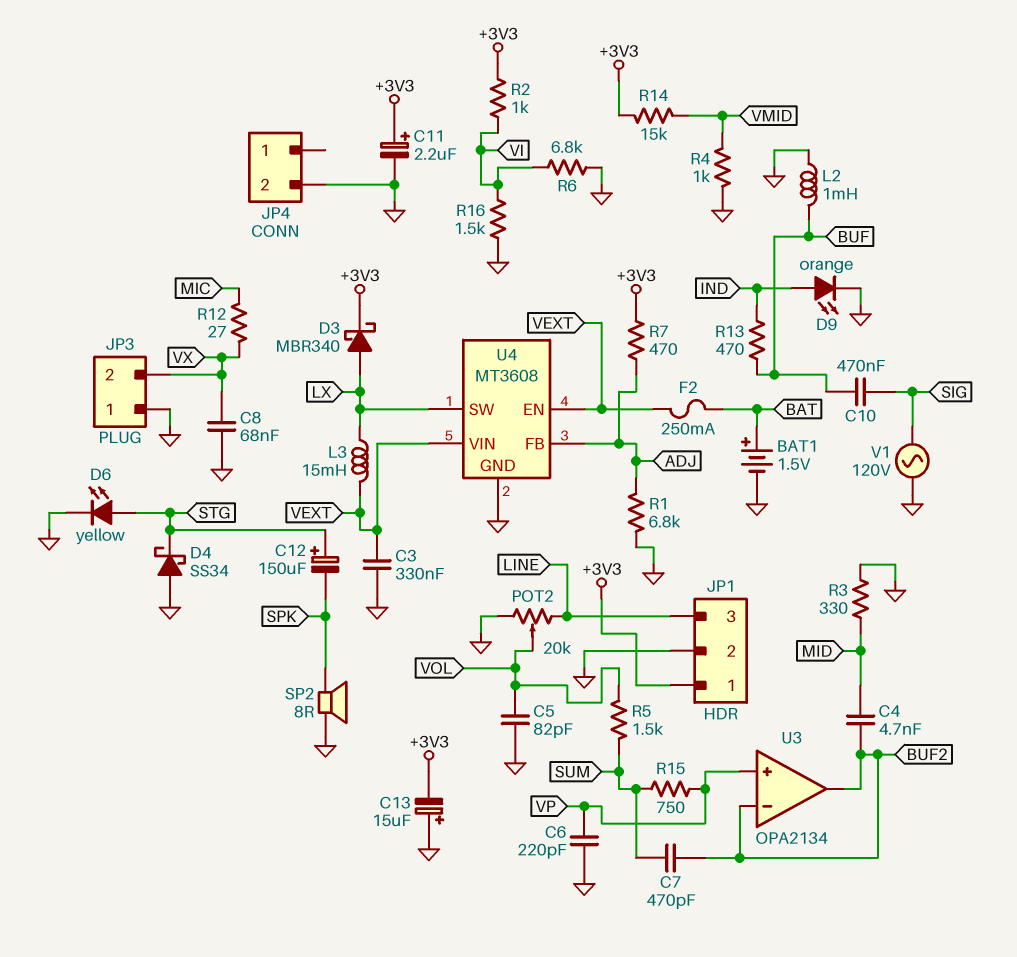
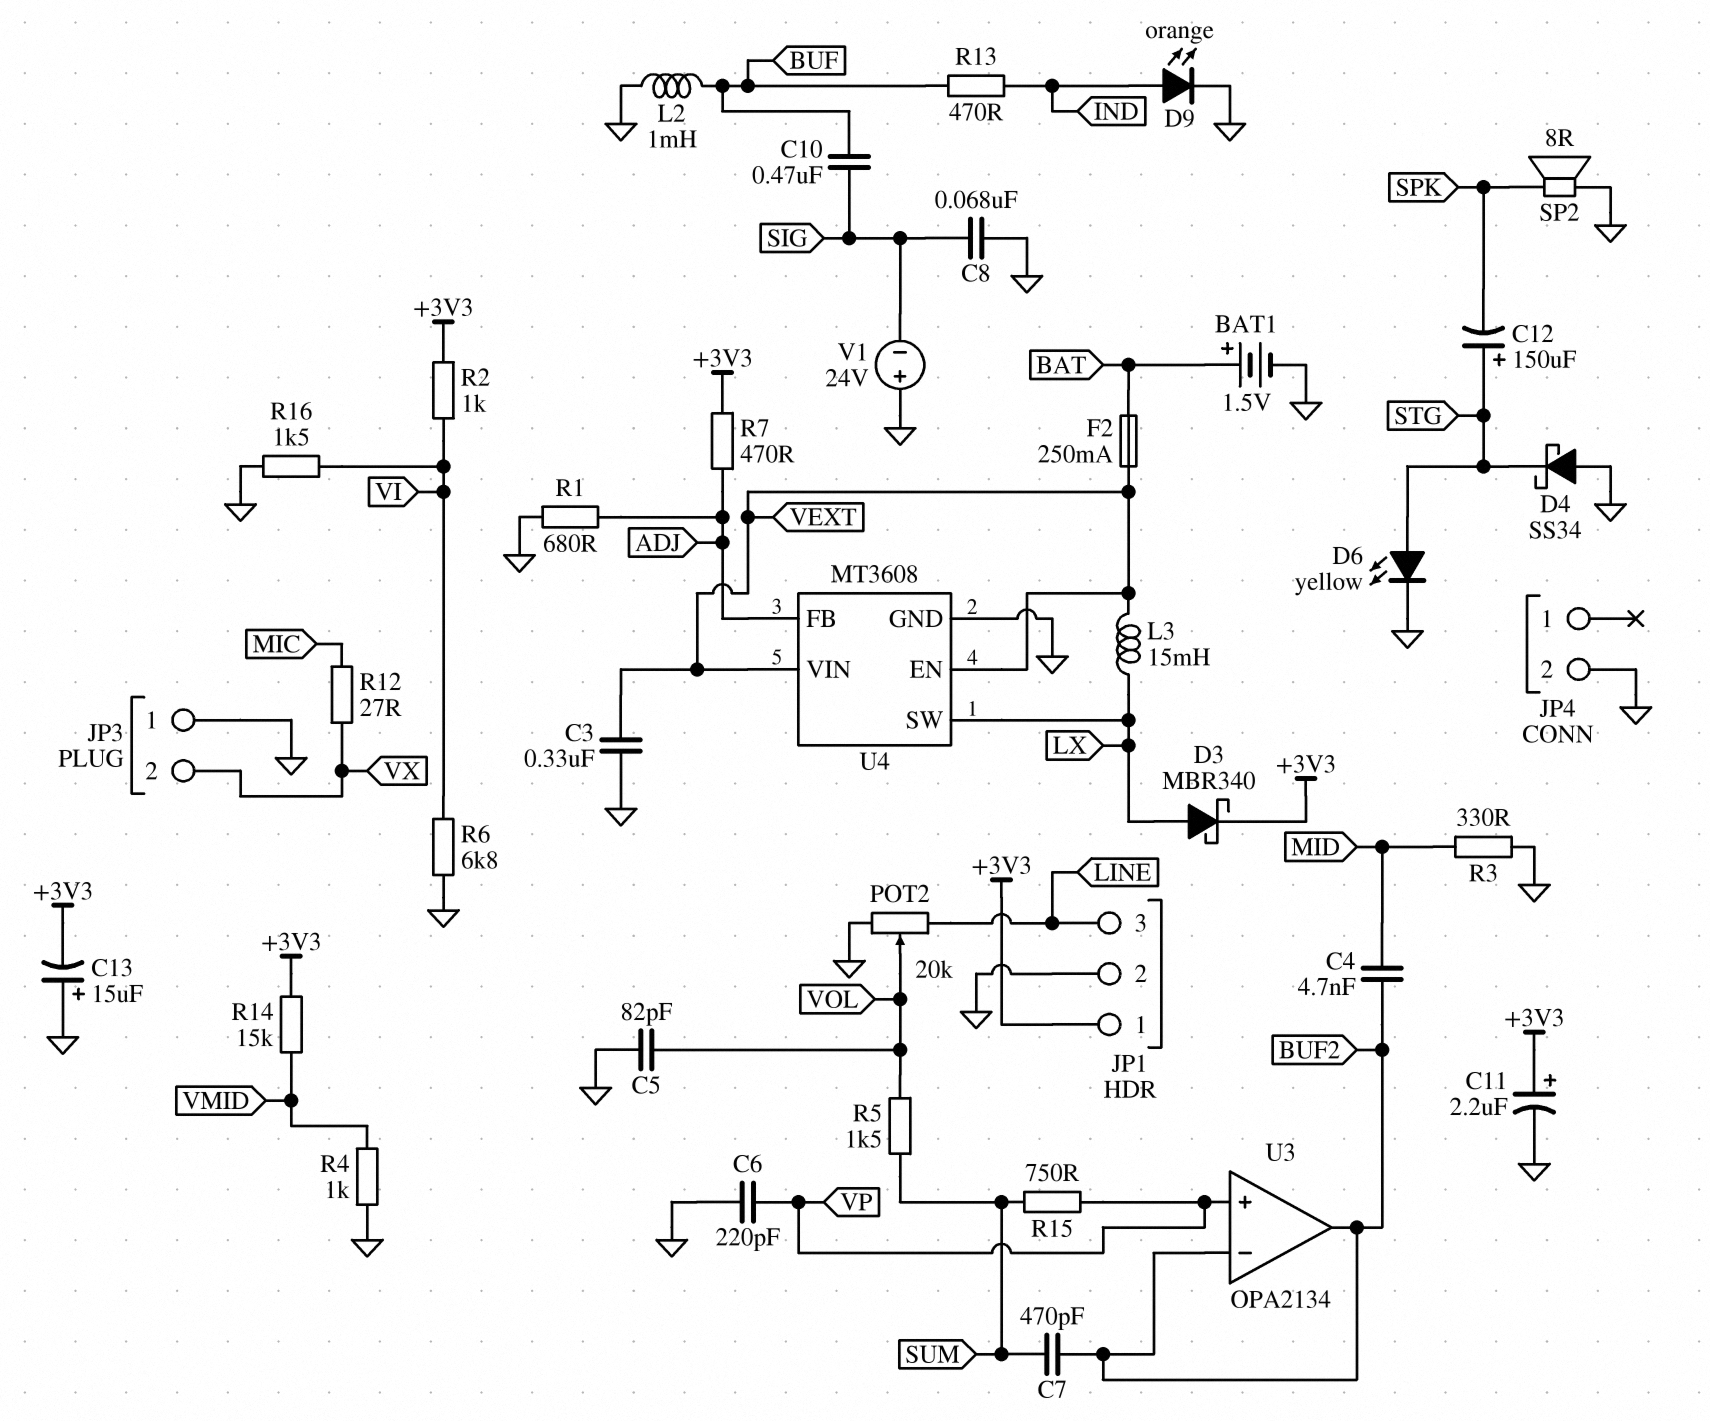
C8: 68nF (GND, VX) -> 68nF (GND, SIG)
R1: 6.8k (ADJ, GND) -> 680 (ADJ, GND)
V1: AC 120V (GND, SIG) -> 24V (plus GND, minus SIG)

